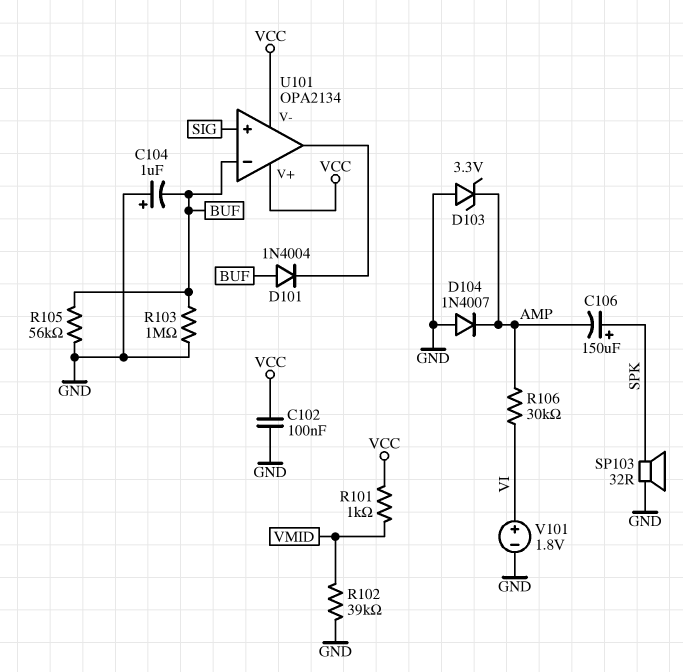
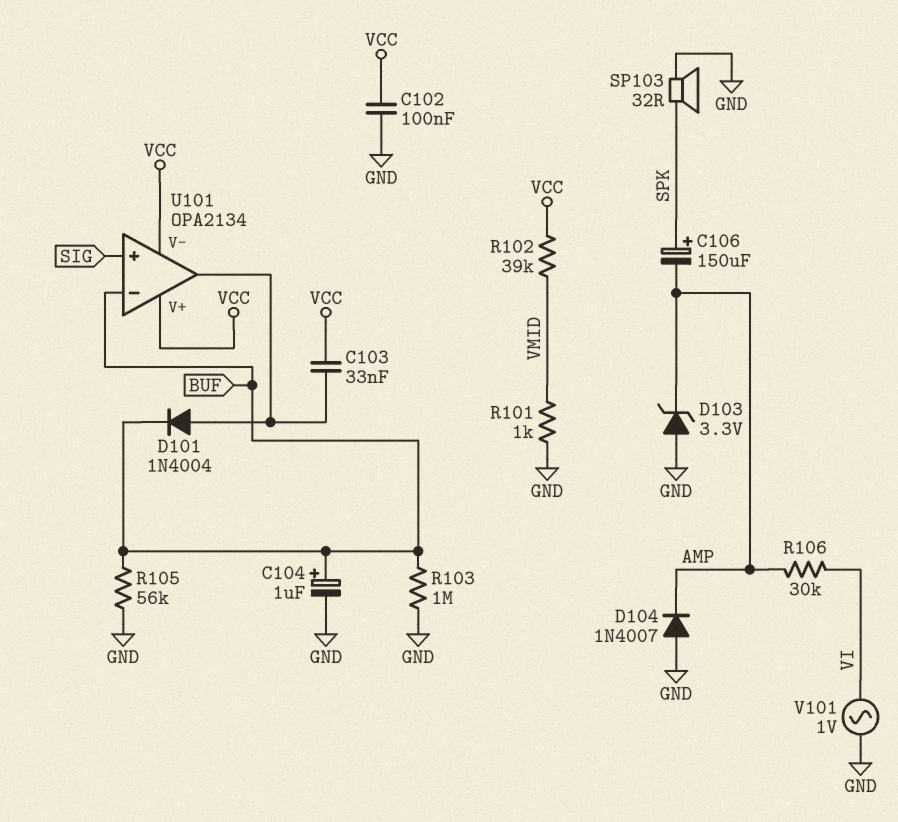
C103: none -> 33nF (U101/out, VCC)
C104: 1uF (plus GND, minus BUF) -> 1uF (plus BUF, minus GND)
D101: diode 1N4004 (A BUF, K U101/out) -> diode 1N4004 (A U101/out, K BUF)
R101: 1k (VCC, VMID) -> 1k (GND, VMID)
R102: 39k (GND, VMID) -> 39k (VCC, VMID)
V101: 1.8V (plus VI, minus GND) -> AC 1V (GND, VI)

